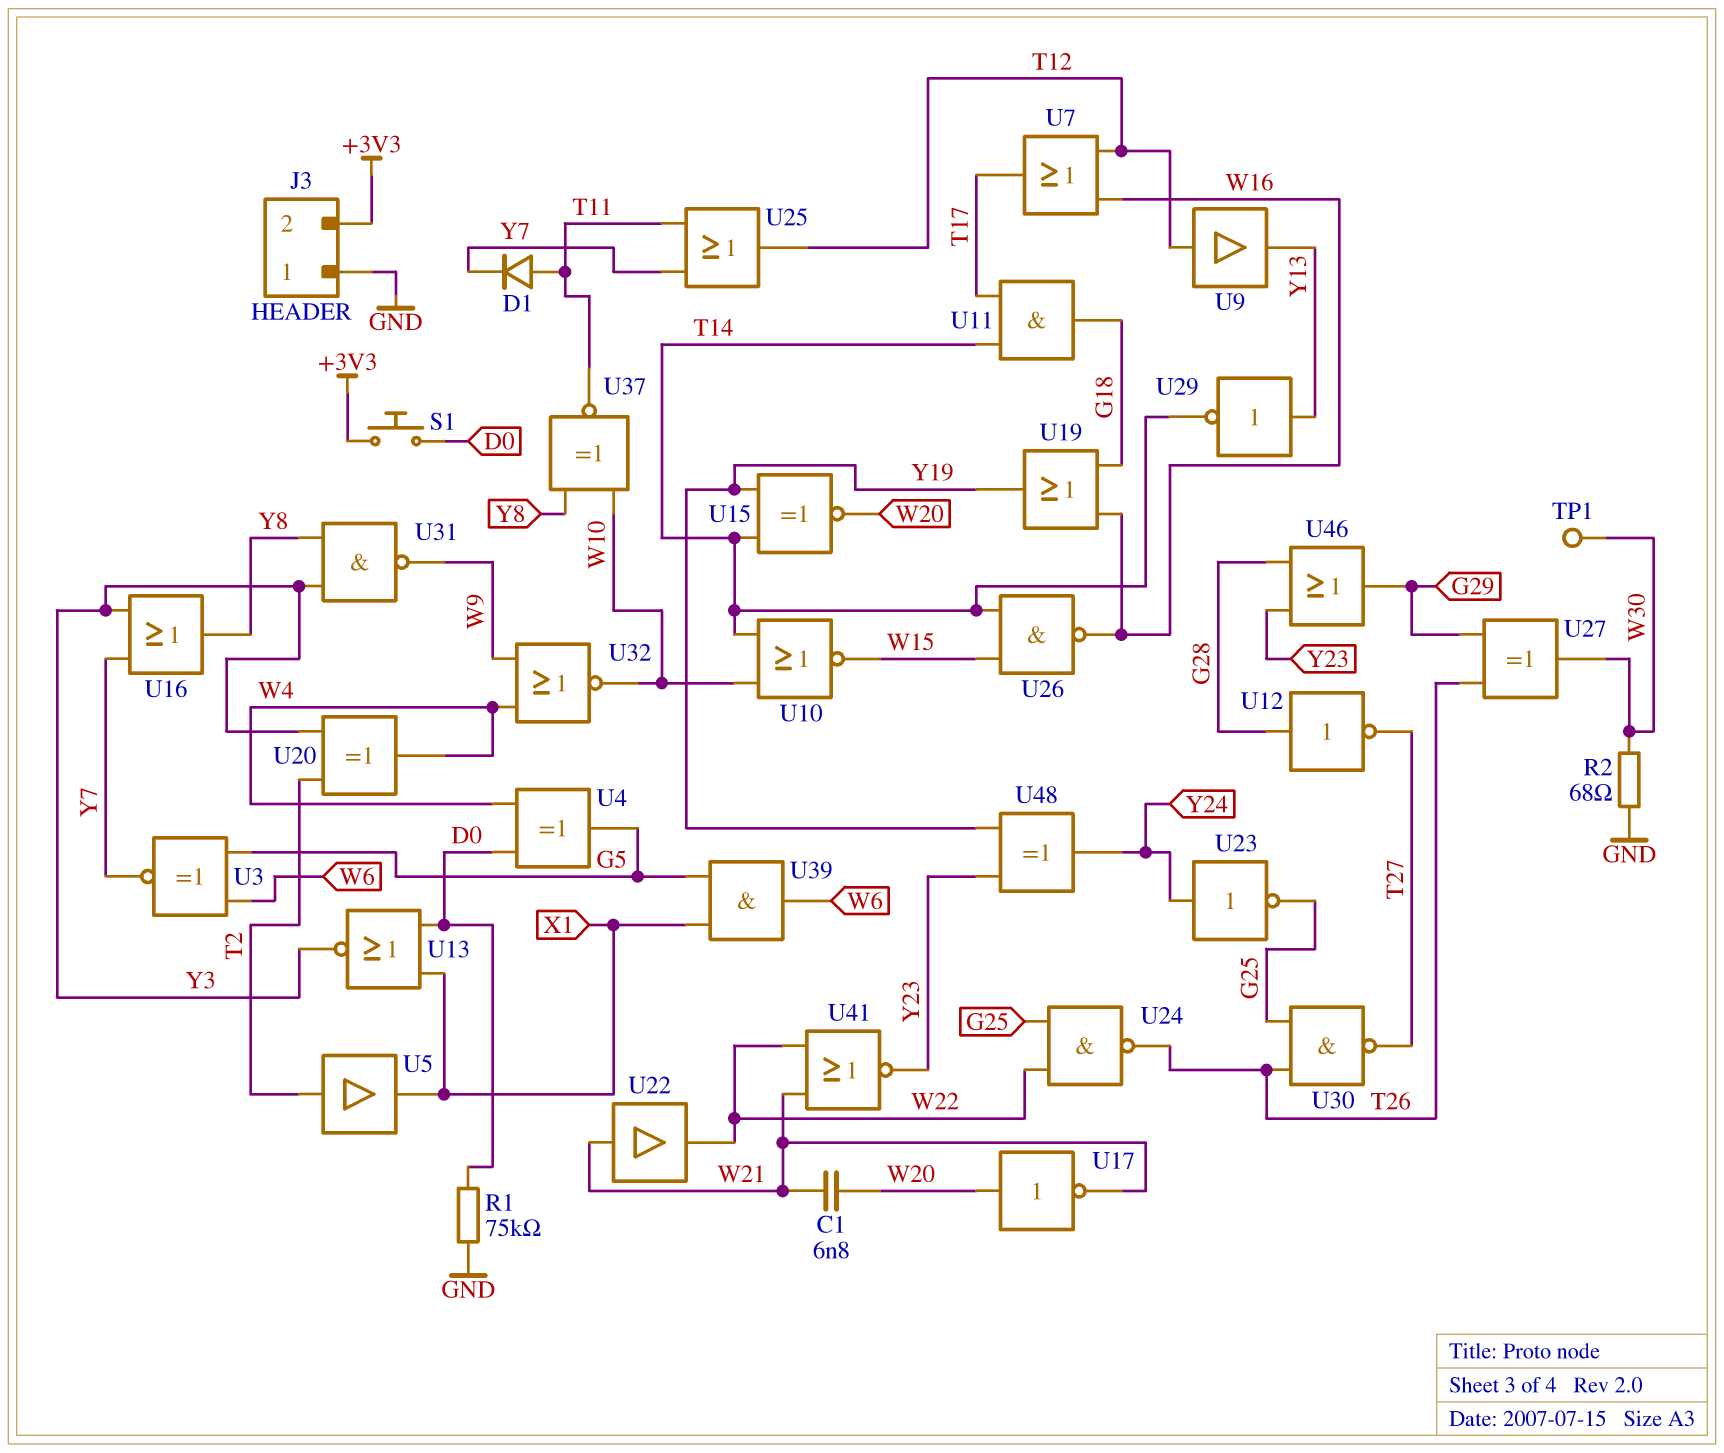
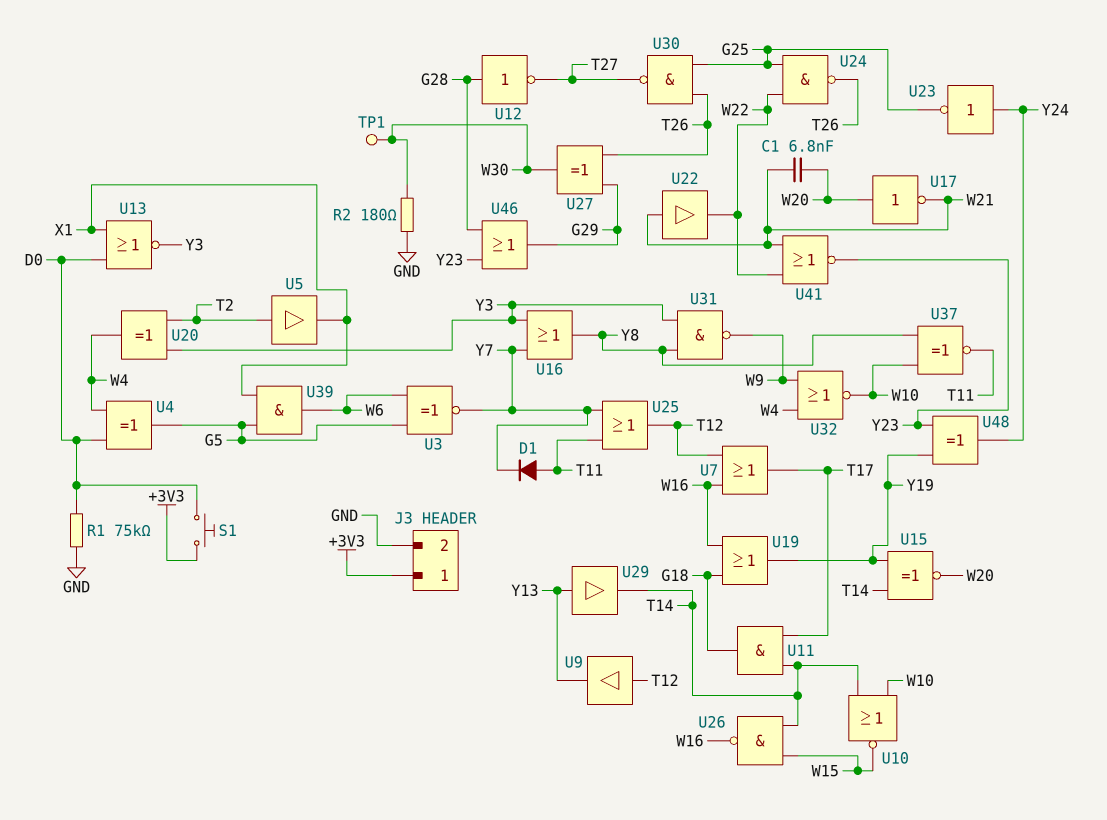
J3 pin 1: GND -> +3V3
J3 pin 2: +3V3 -> GND
R2: 68 (GND, W30) -> 180 (GND, W30)
U29: NOT (in Y13, out T14) -> buffer (in Y13, out T14)

